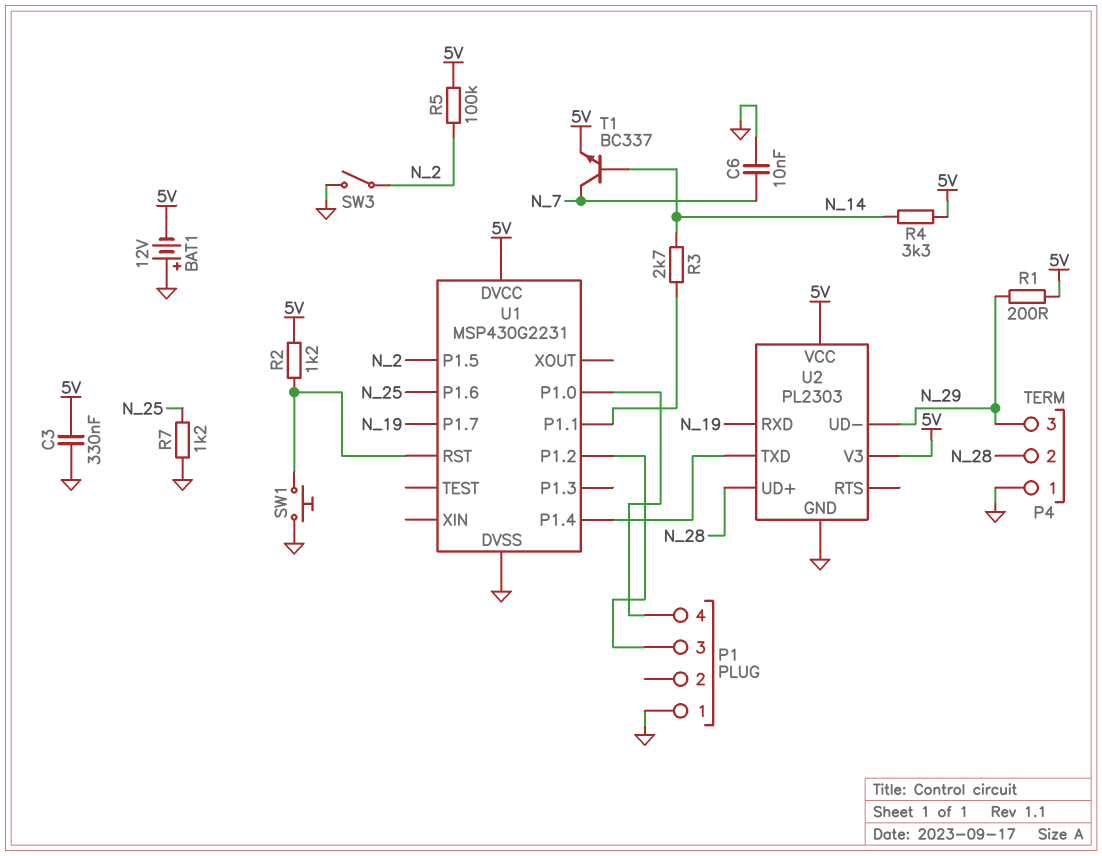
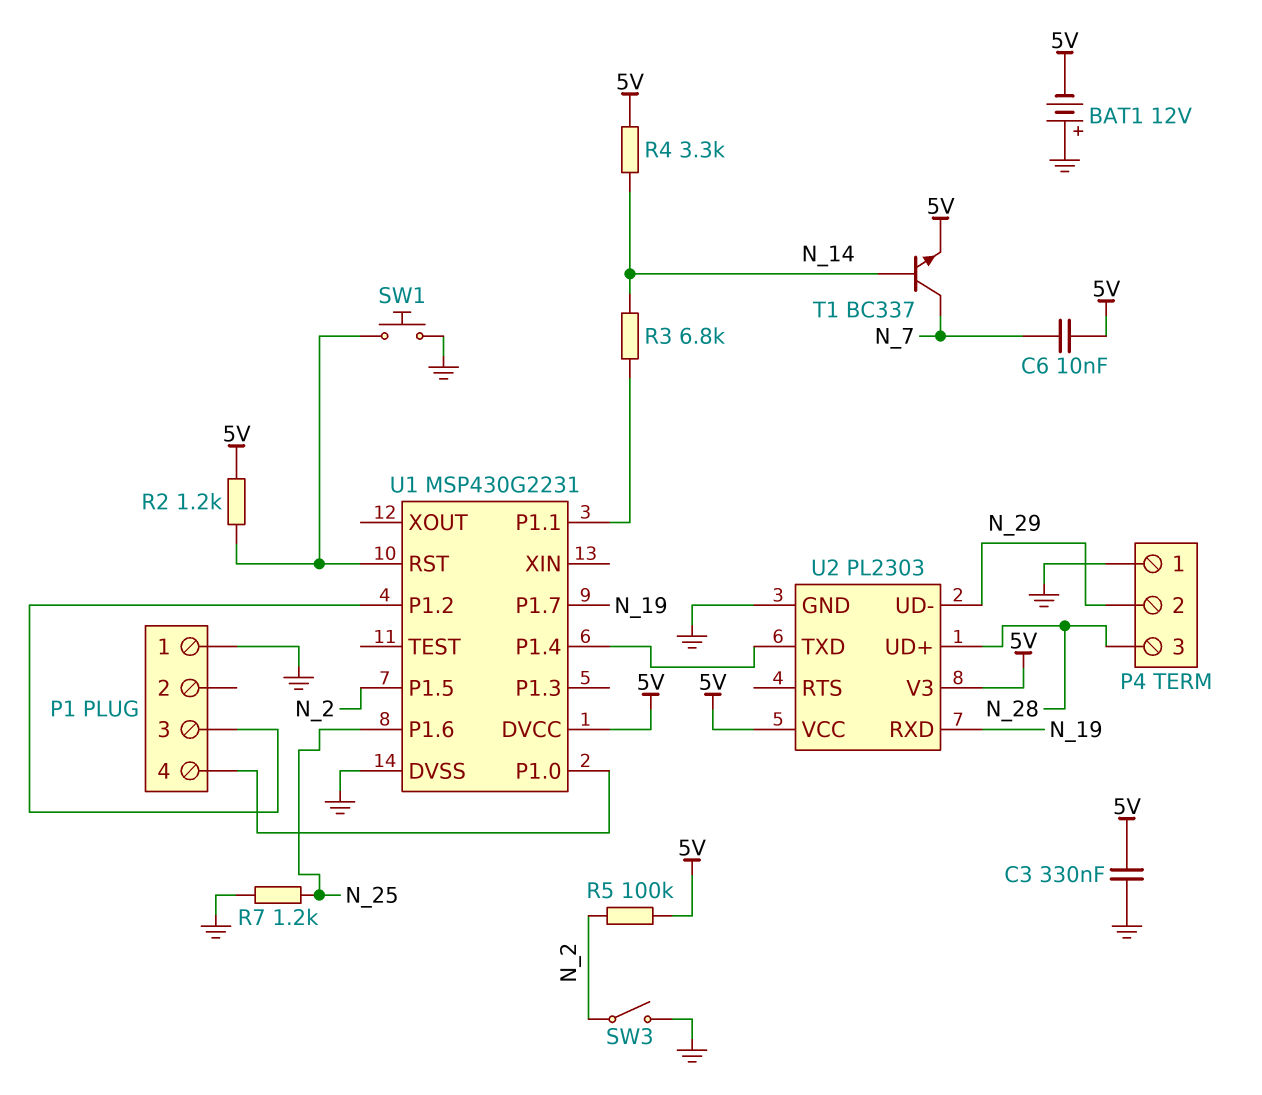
C6: 10nF (GND, N_7) -> 10nF (5V, N_7)
P4 pin 2: N_28 -> N_29
P4 pin 3: N_29 -> N_28
R1: 200 (5V, N_29) -> none
R3: 2.7k (N_14, U1/P1.1) -> 6.8k (N_14, U1/P1.1)

